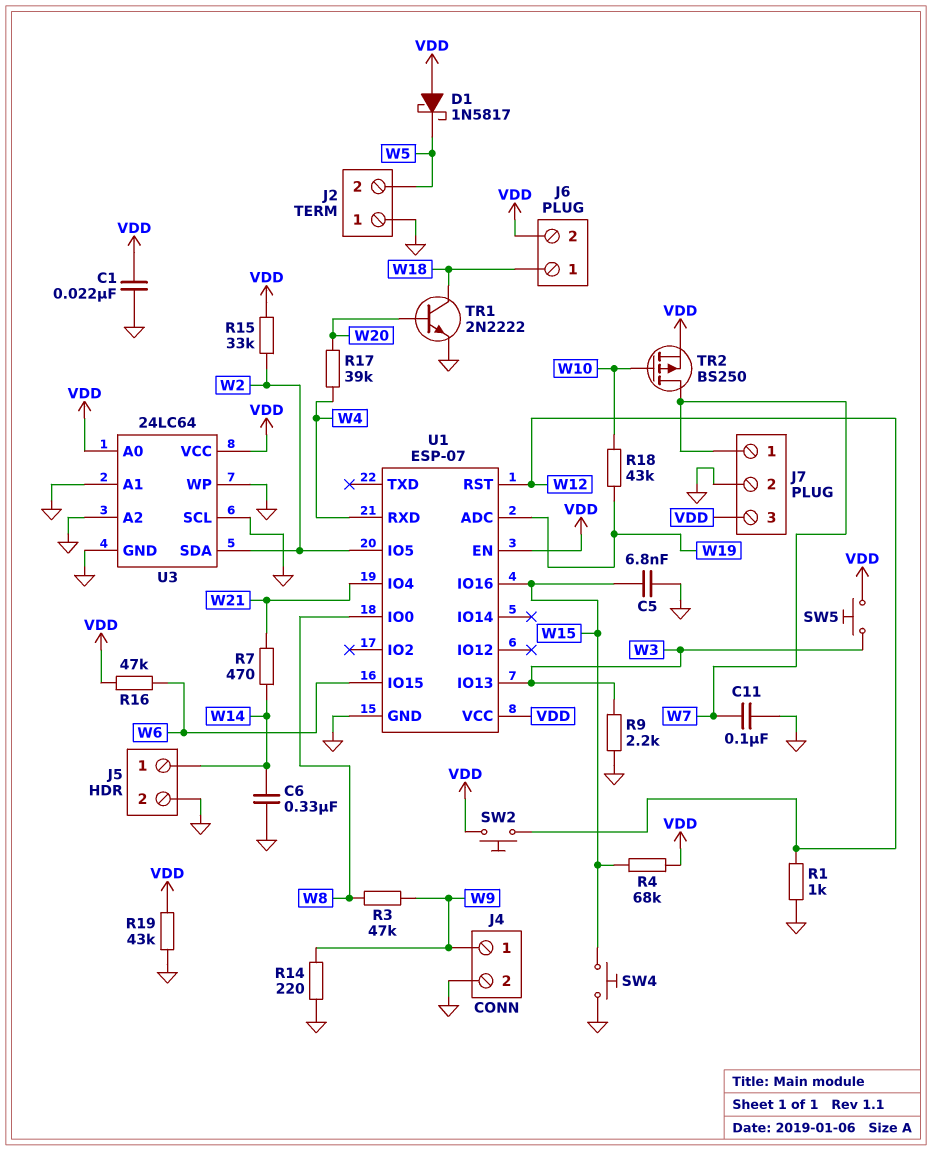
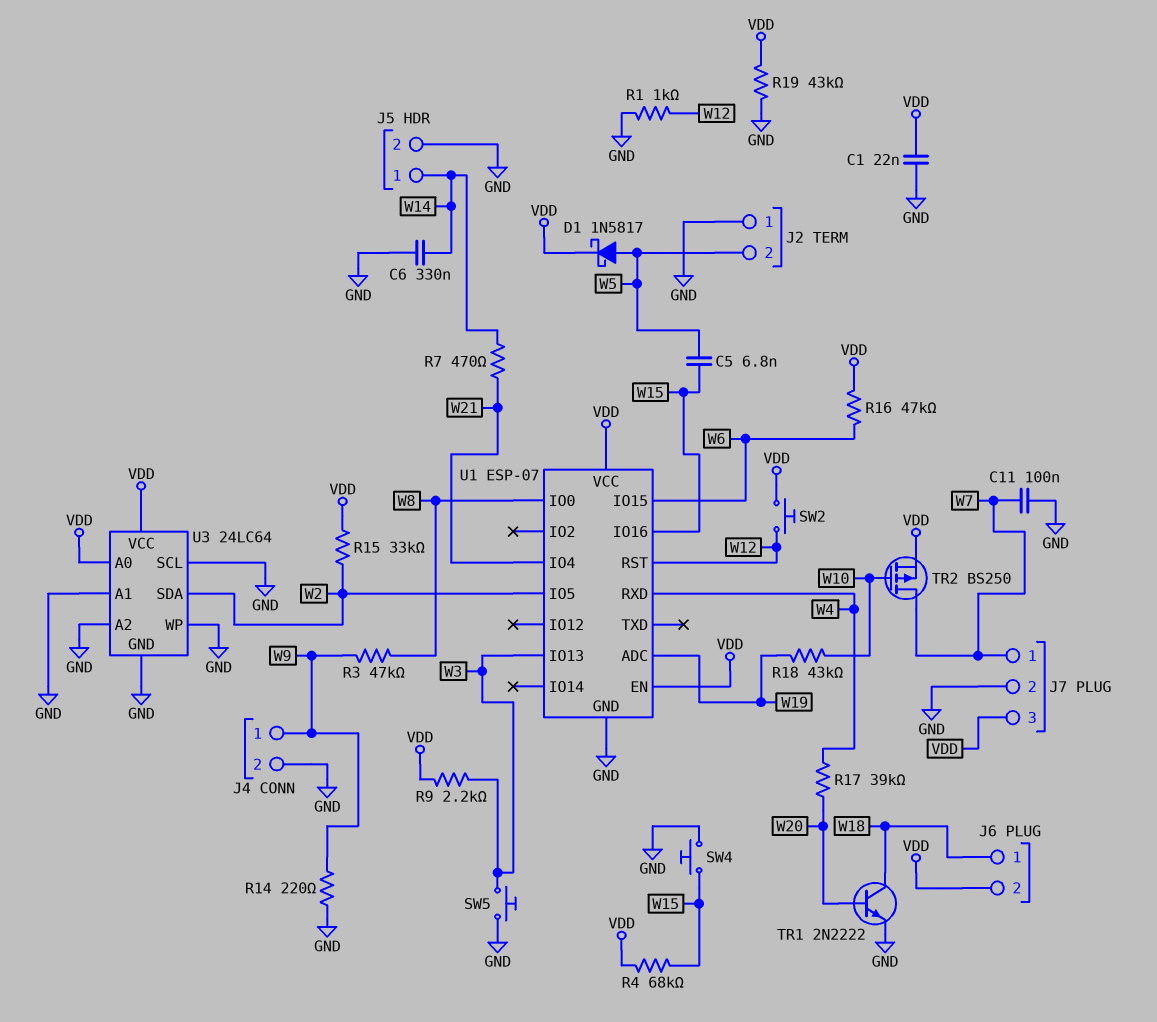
C5: 6.8nF (GND, W15) -> 6.8nF (W5, W15)
D1: schottky 1N5817 (A VDD, K W5) -> schottky 1N5817 (A W5, K VDD)
R9: 2.2k (GND, W3) -> 2.2k (VDD, W3)
SW5: button (VDD, W3) -> button (GND, W3)

